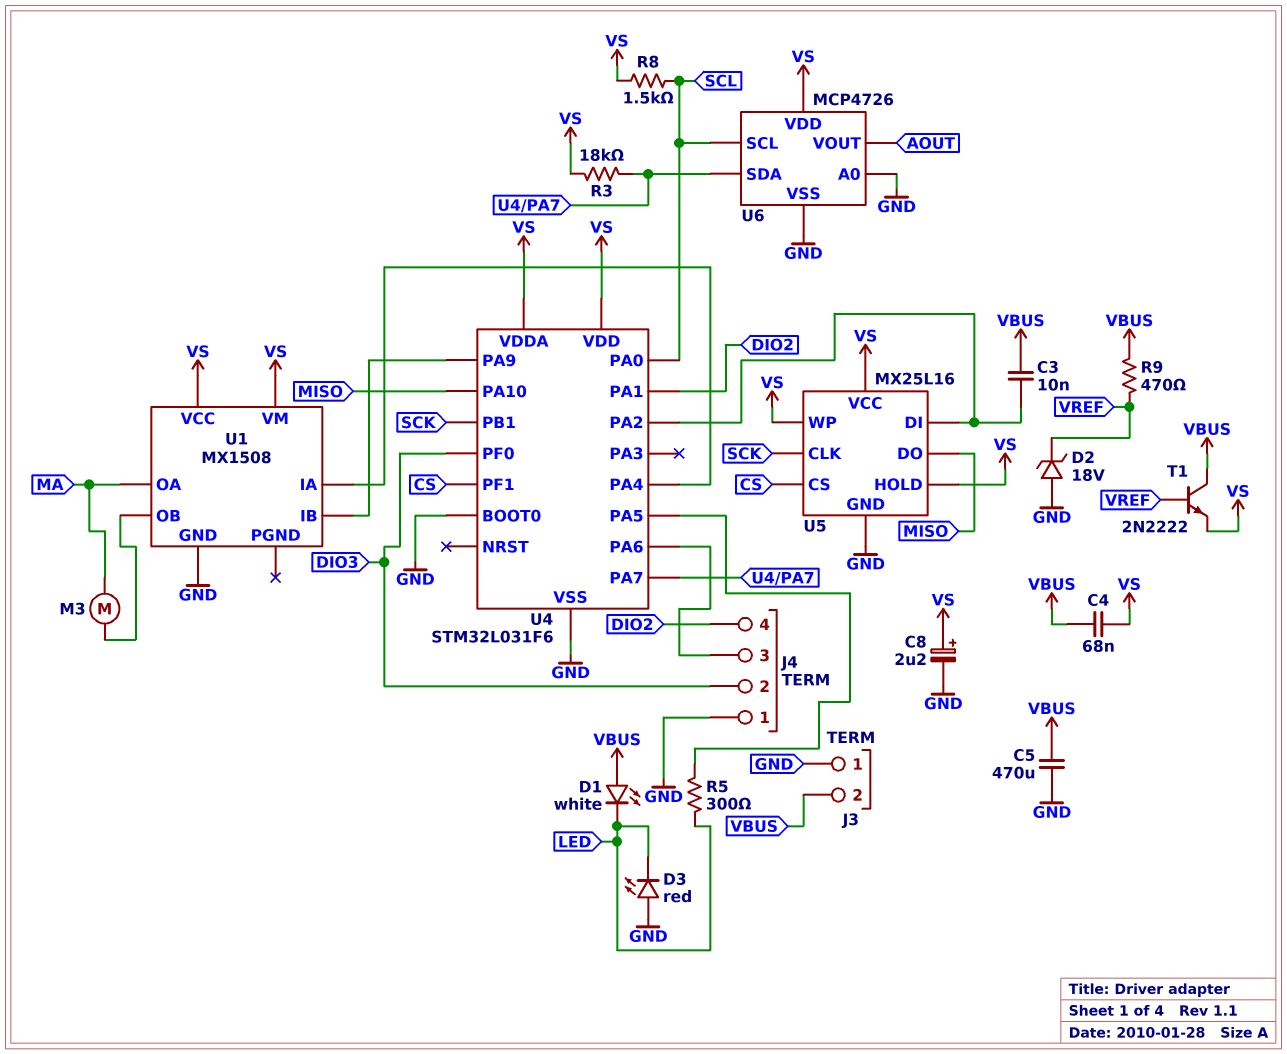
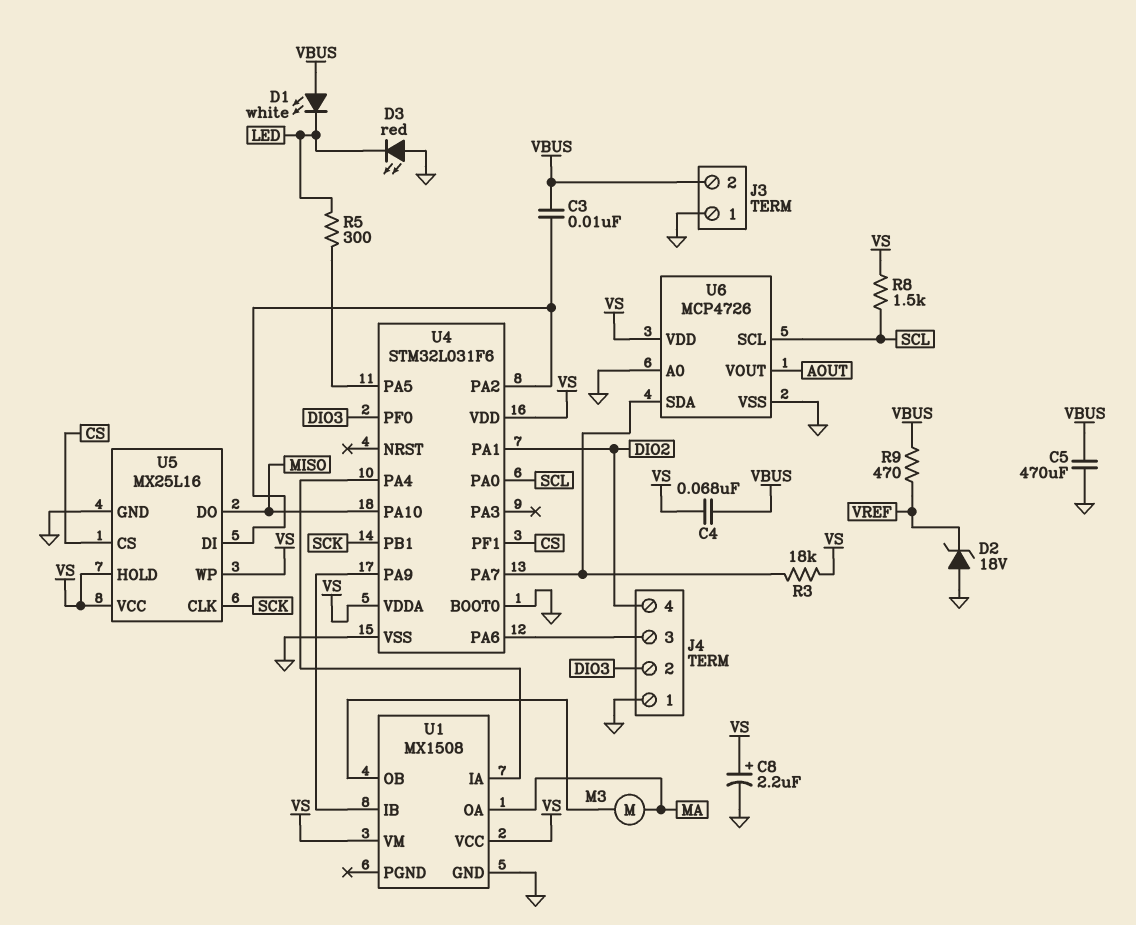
T1: NPN 2N2222 (B VREF, C VBUS, E VS) -> none

